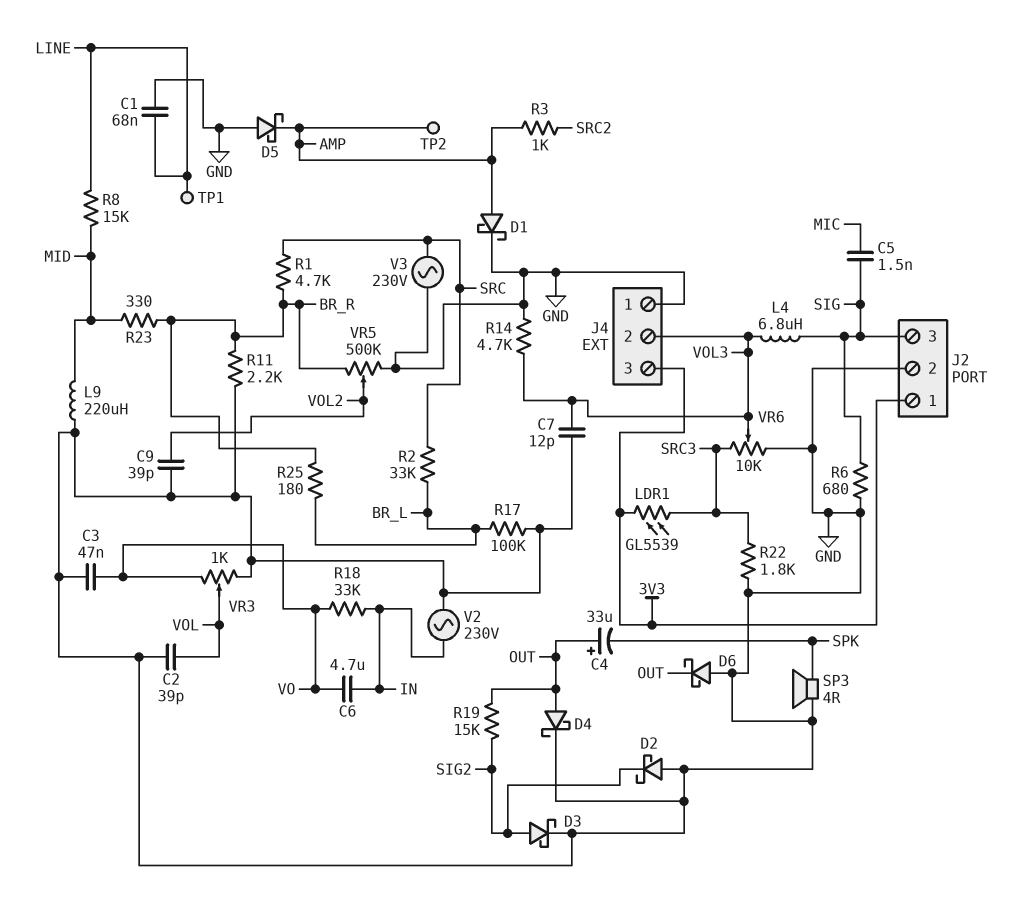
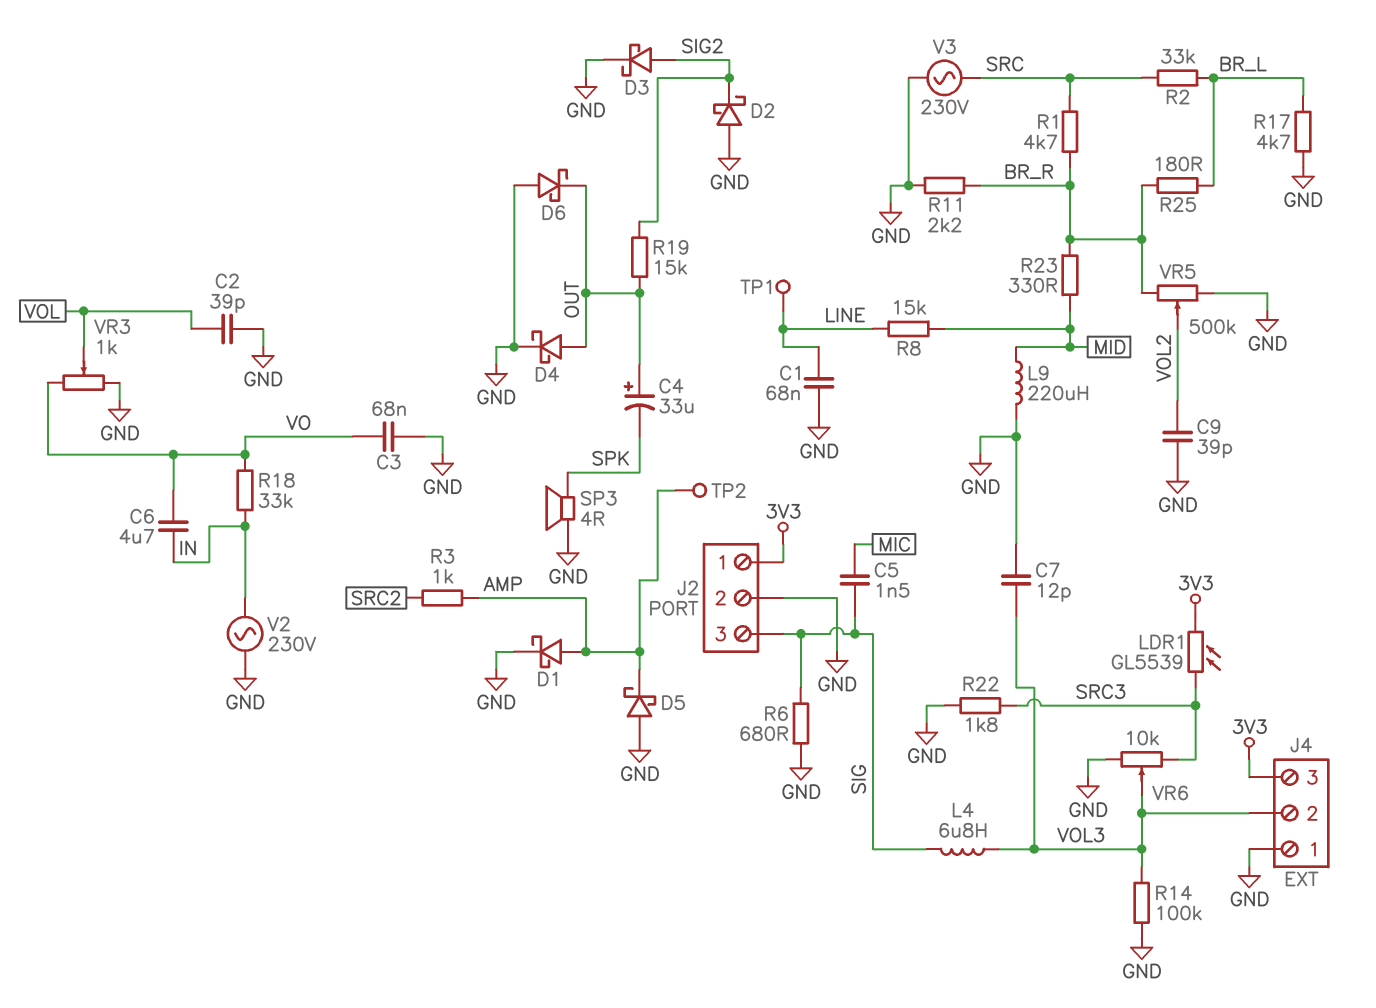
C3: 47nF (GND, VO) -> 68nF (GND, VO)
R14: 4.7k (GND, VOL3) -> 100k (GND, VOL3)
R17: 100k (BR_L, GND) -> 4.7k (BR_L, GND)

